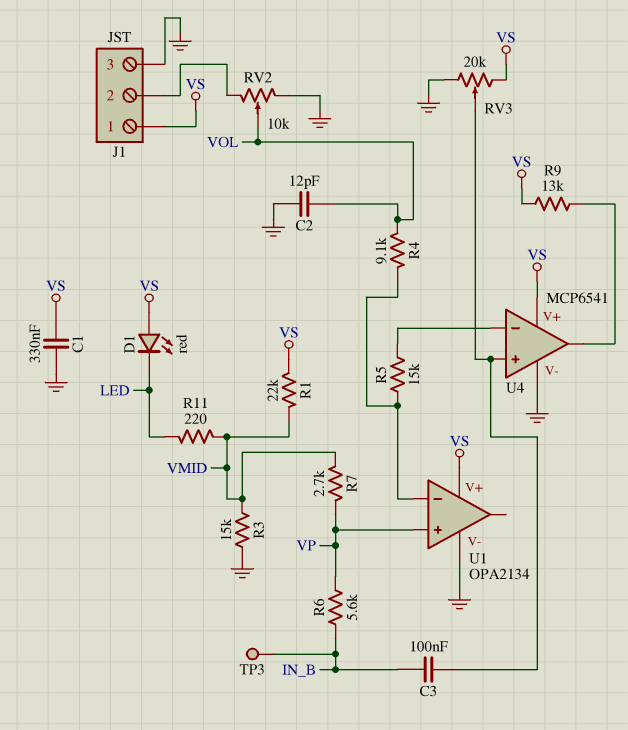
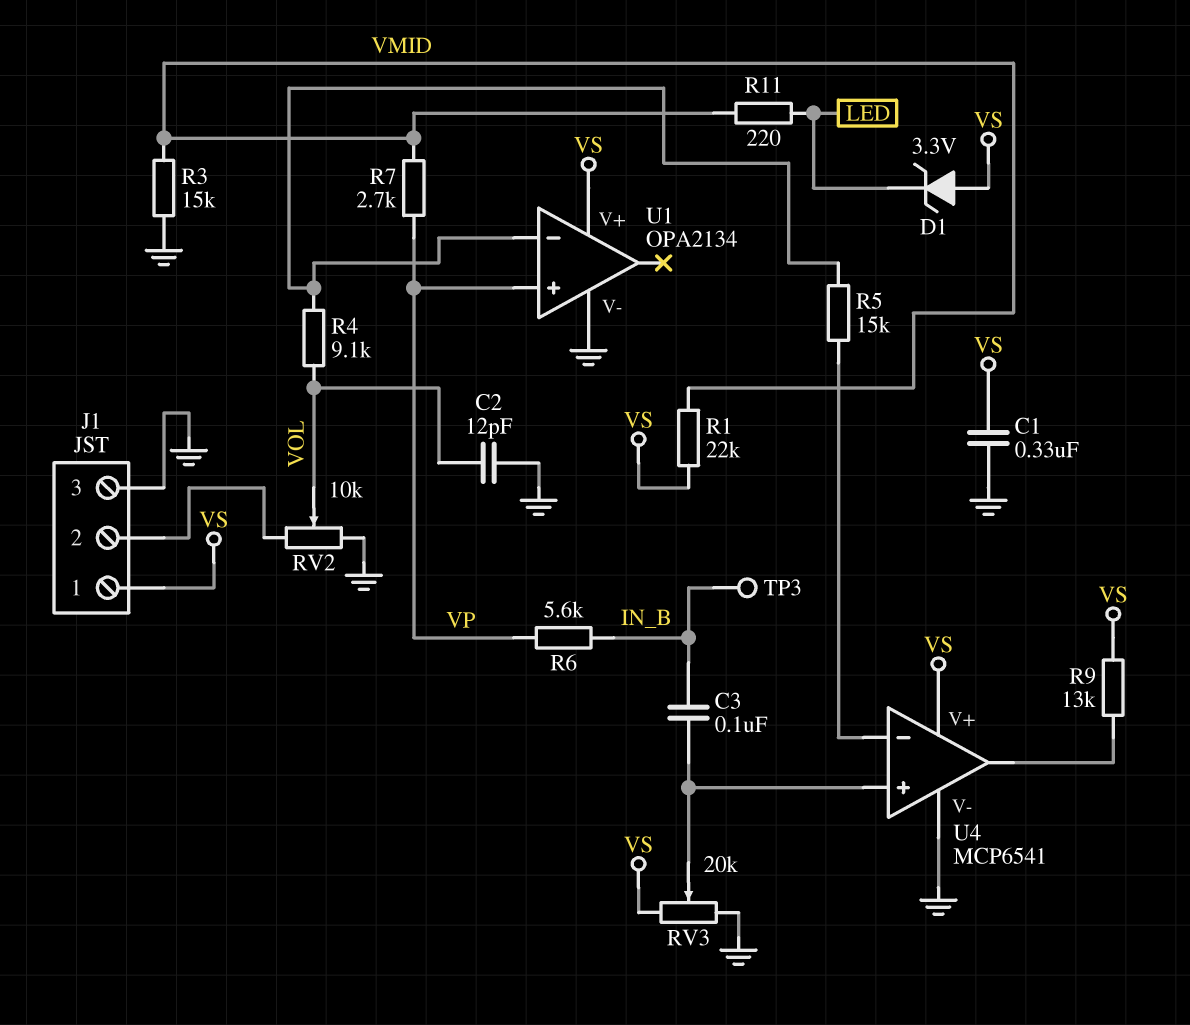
D1: LED red (A VS, K LED) -> zener 3.3V (A VS, K LED)

